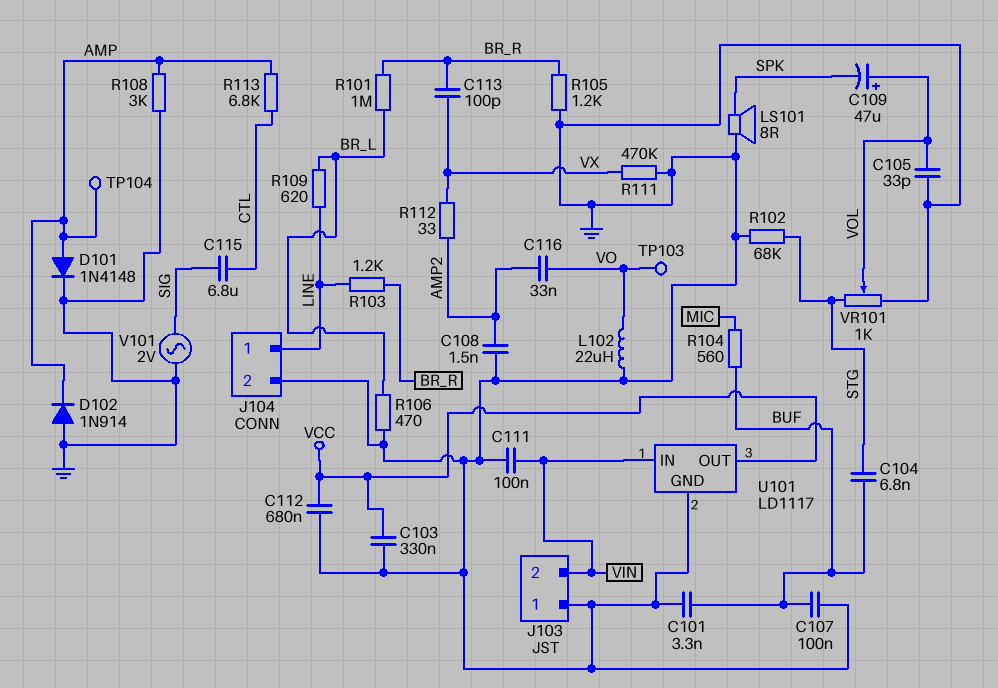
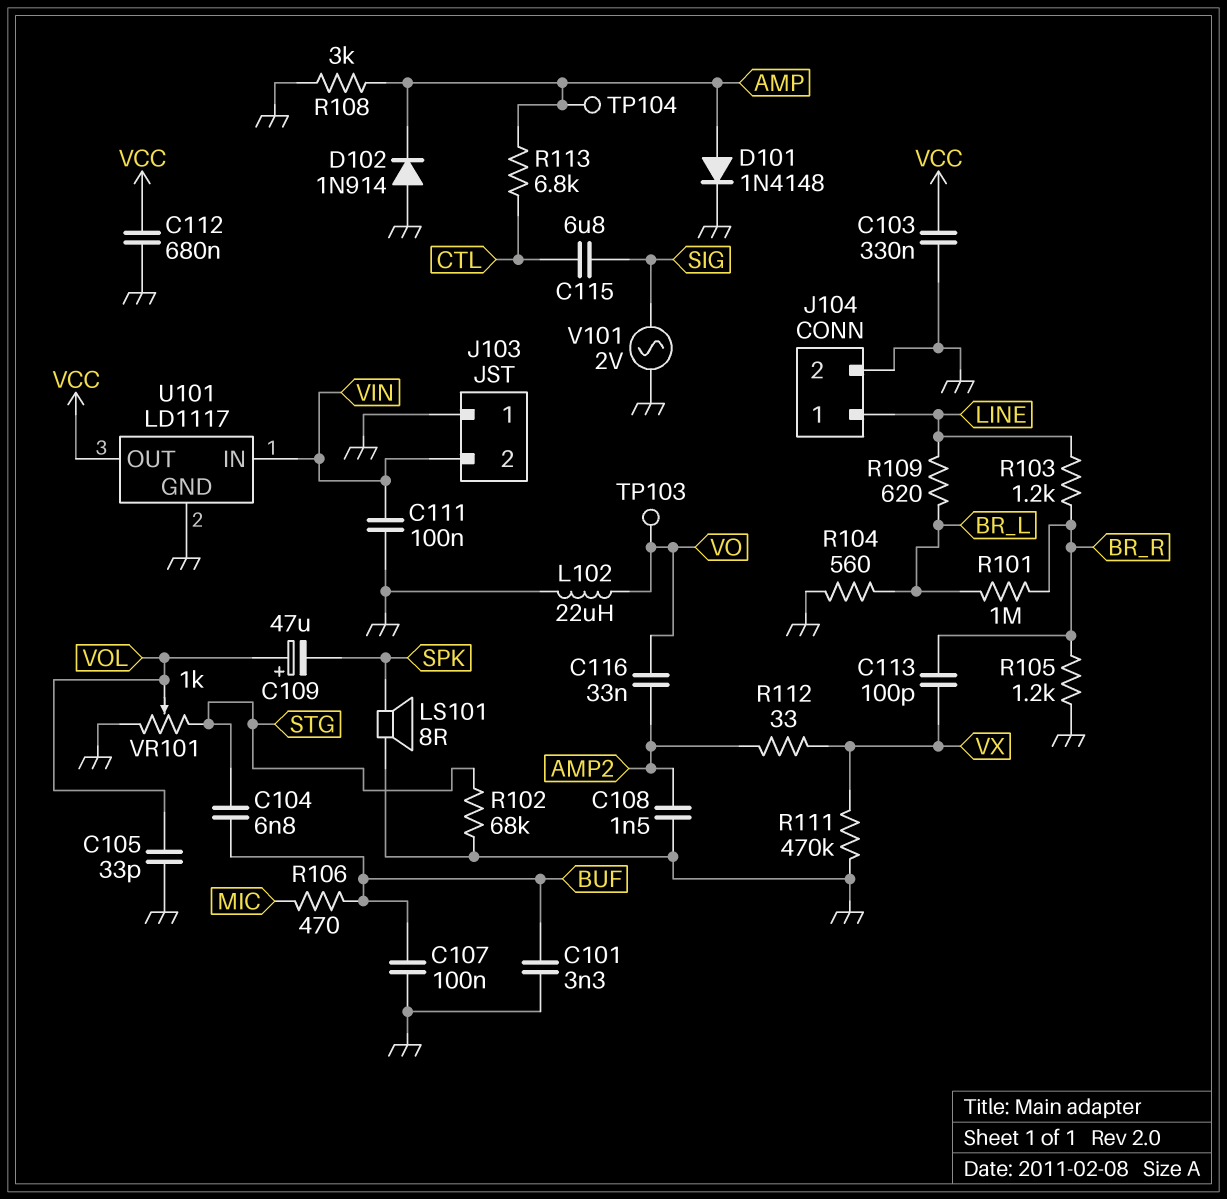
R104: 560 (BUF, MIC) -> 560 (BR_L, GND)
R106: 470 (BR_L, GND) -> 470 (BUF, MIC)

